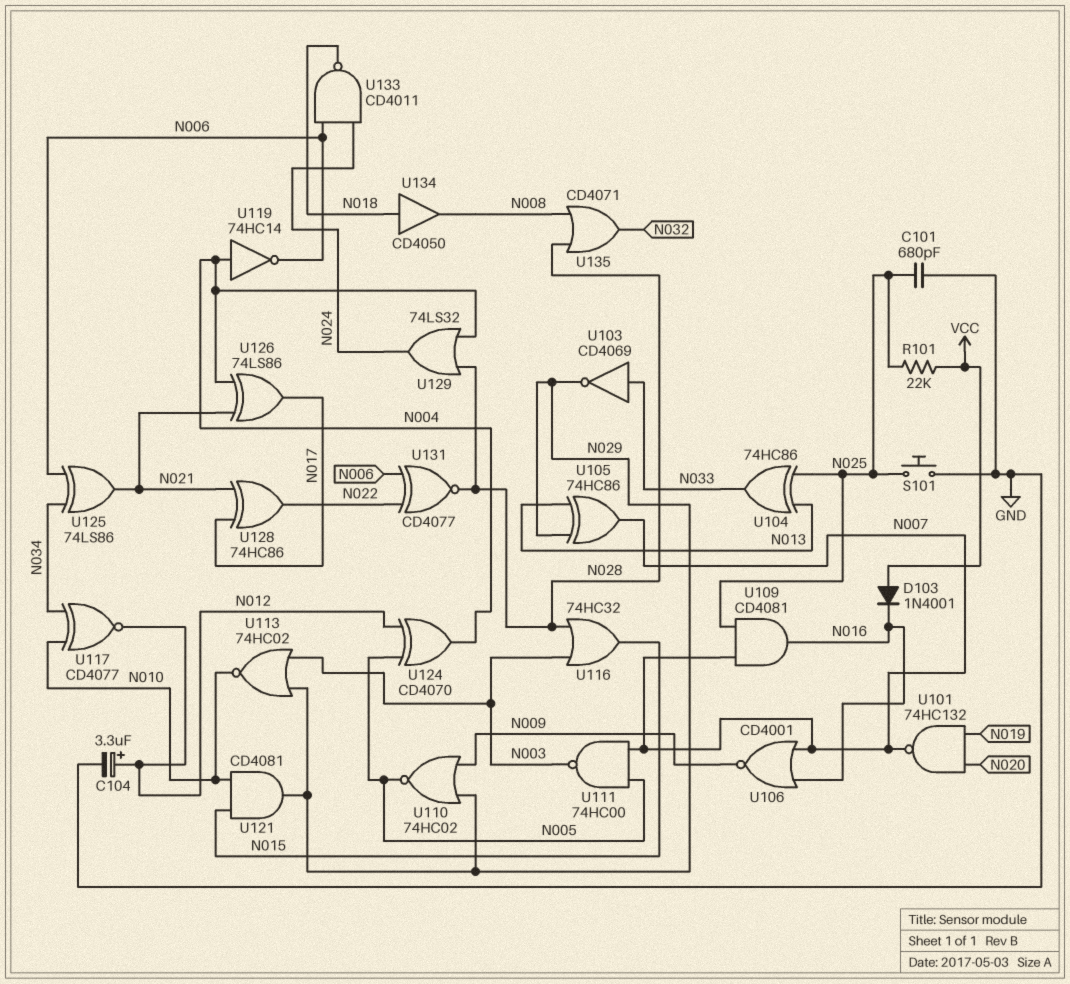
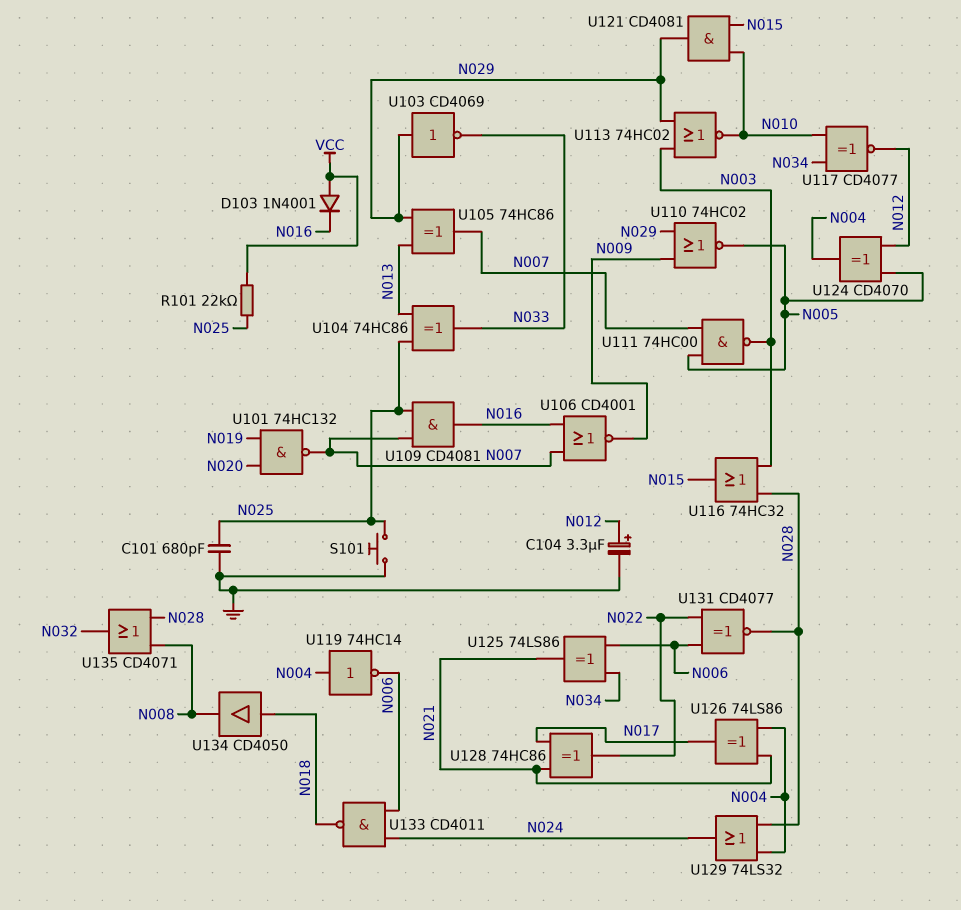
U103: NOT CD4069 (in N033, out N029) -> NOT CD4069 (in N029, out N033)

